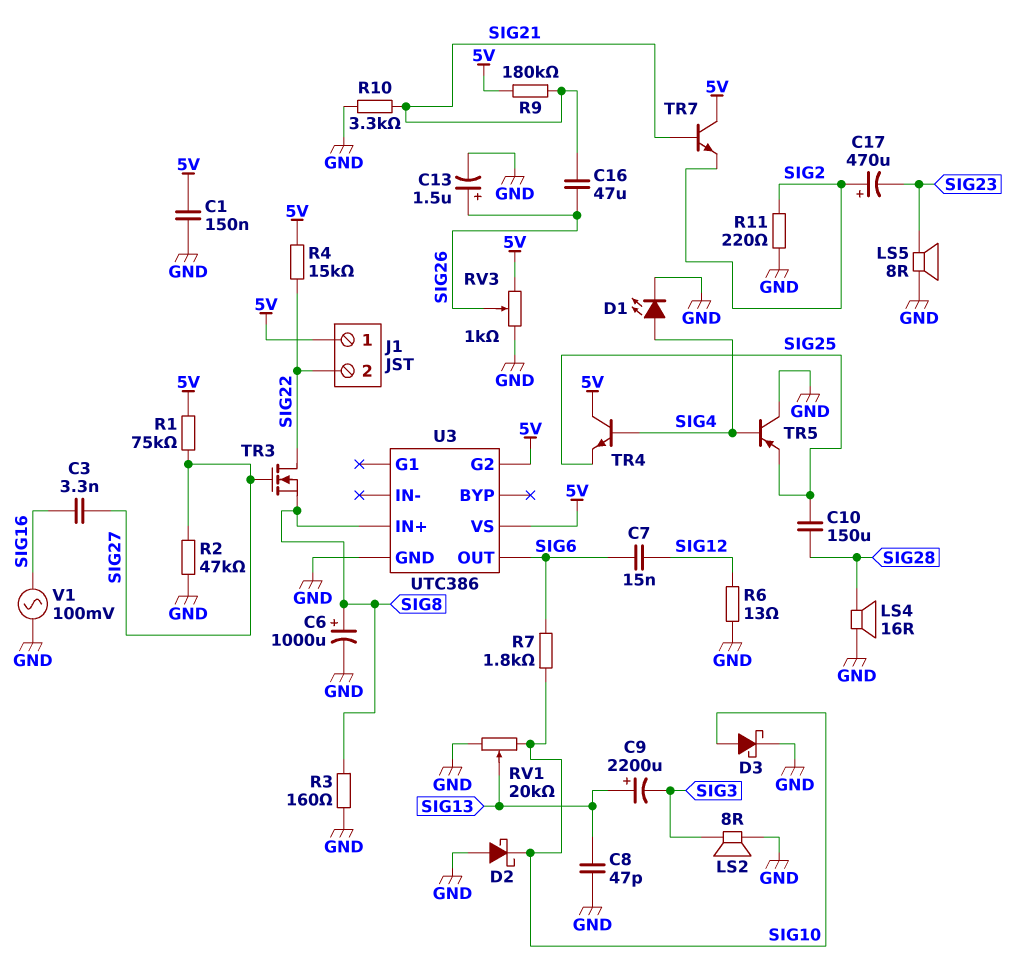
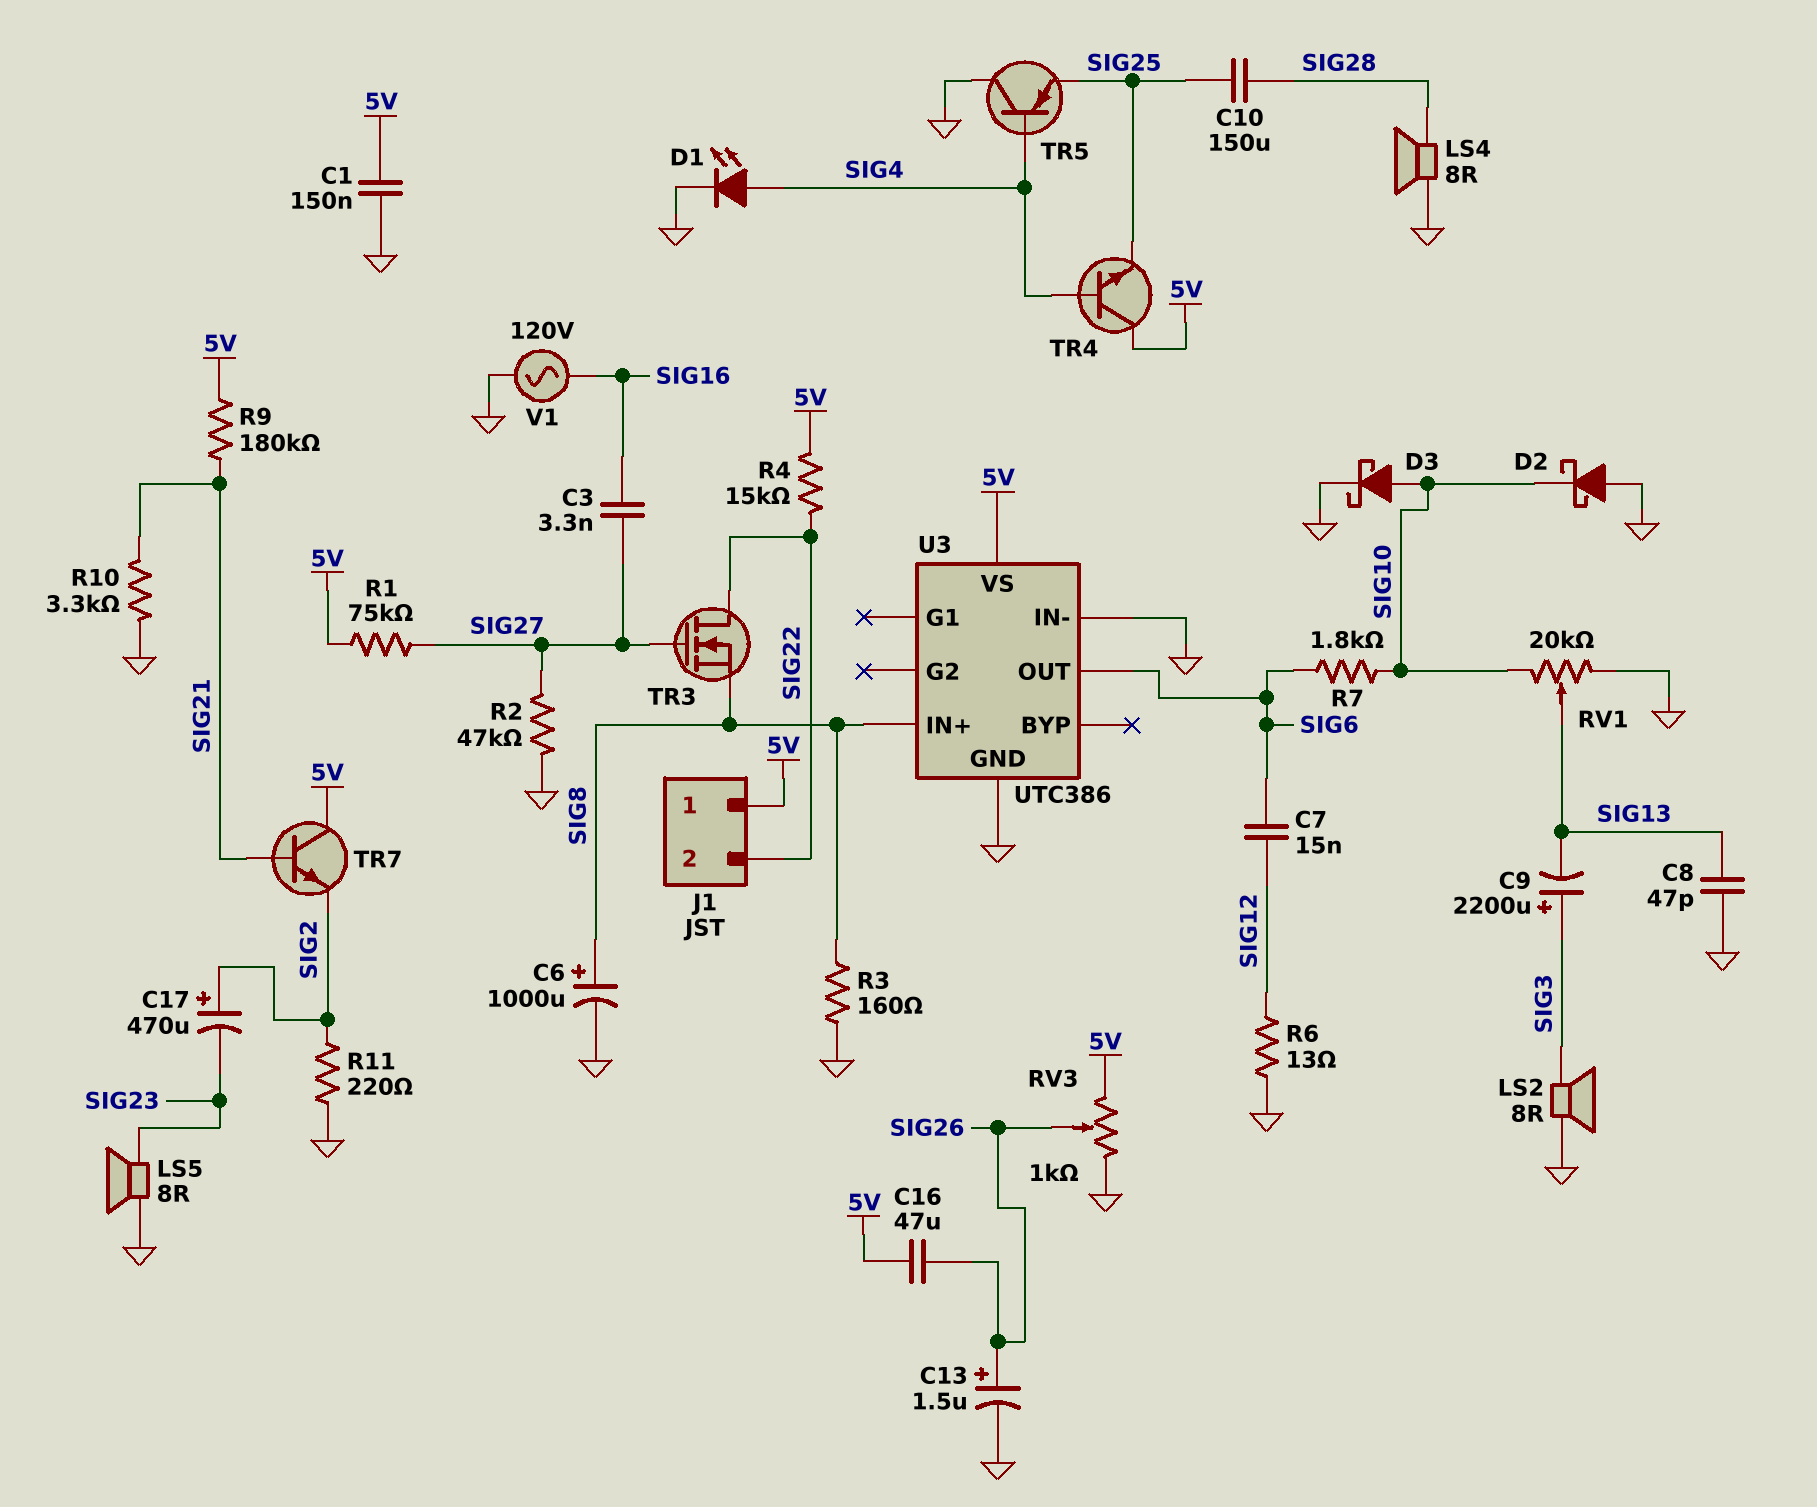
C9: 2200uF (plus SIG13, minus SIG3) -> 2200uF (plus SIG3, minus SIG13)
C16: 47uF (SIG21, SIG26) -> 47uF (5V, SIG26)
LS4: speaker 16R (GND, SIG28) -> speaker 8R (GND, SIG28)
U3 pin G2: 5V -> none
U3 pin IN-: none -> GND
V1: AC 100mV (GND, SIG16) -> AC 120V (GND, SIG16)

